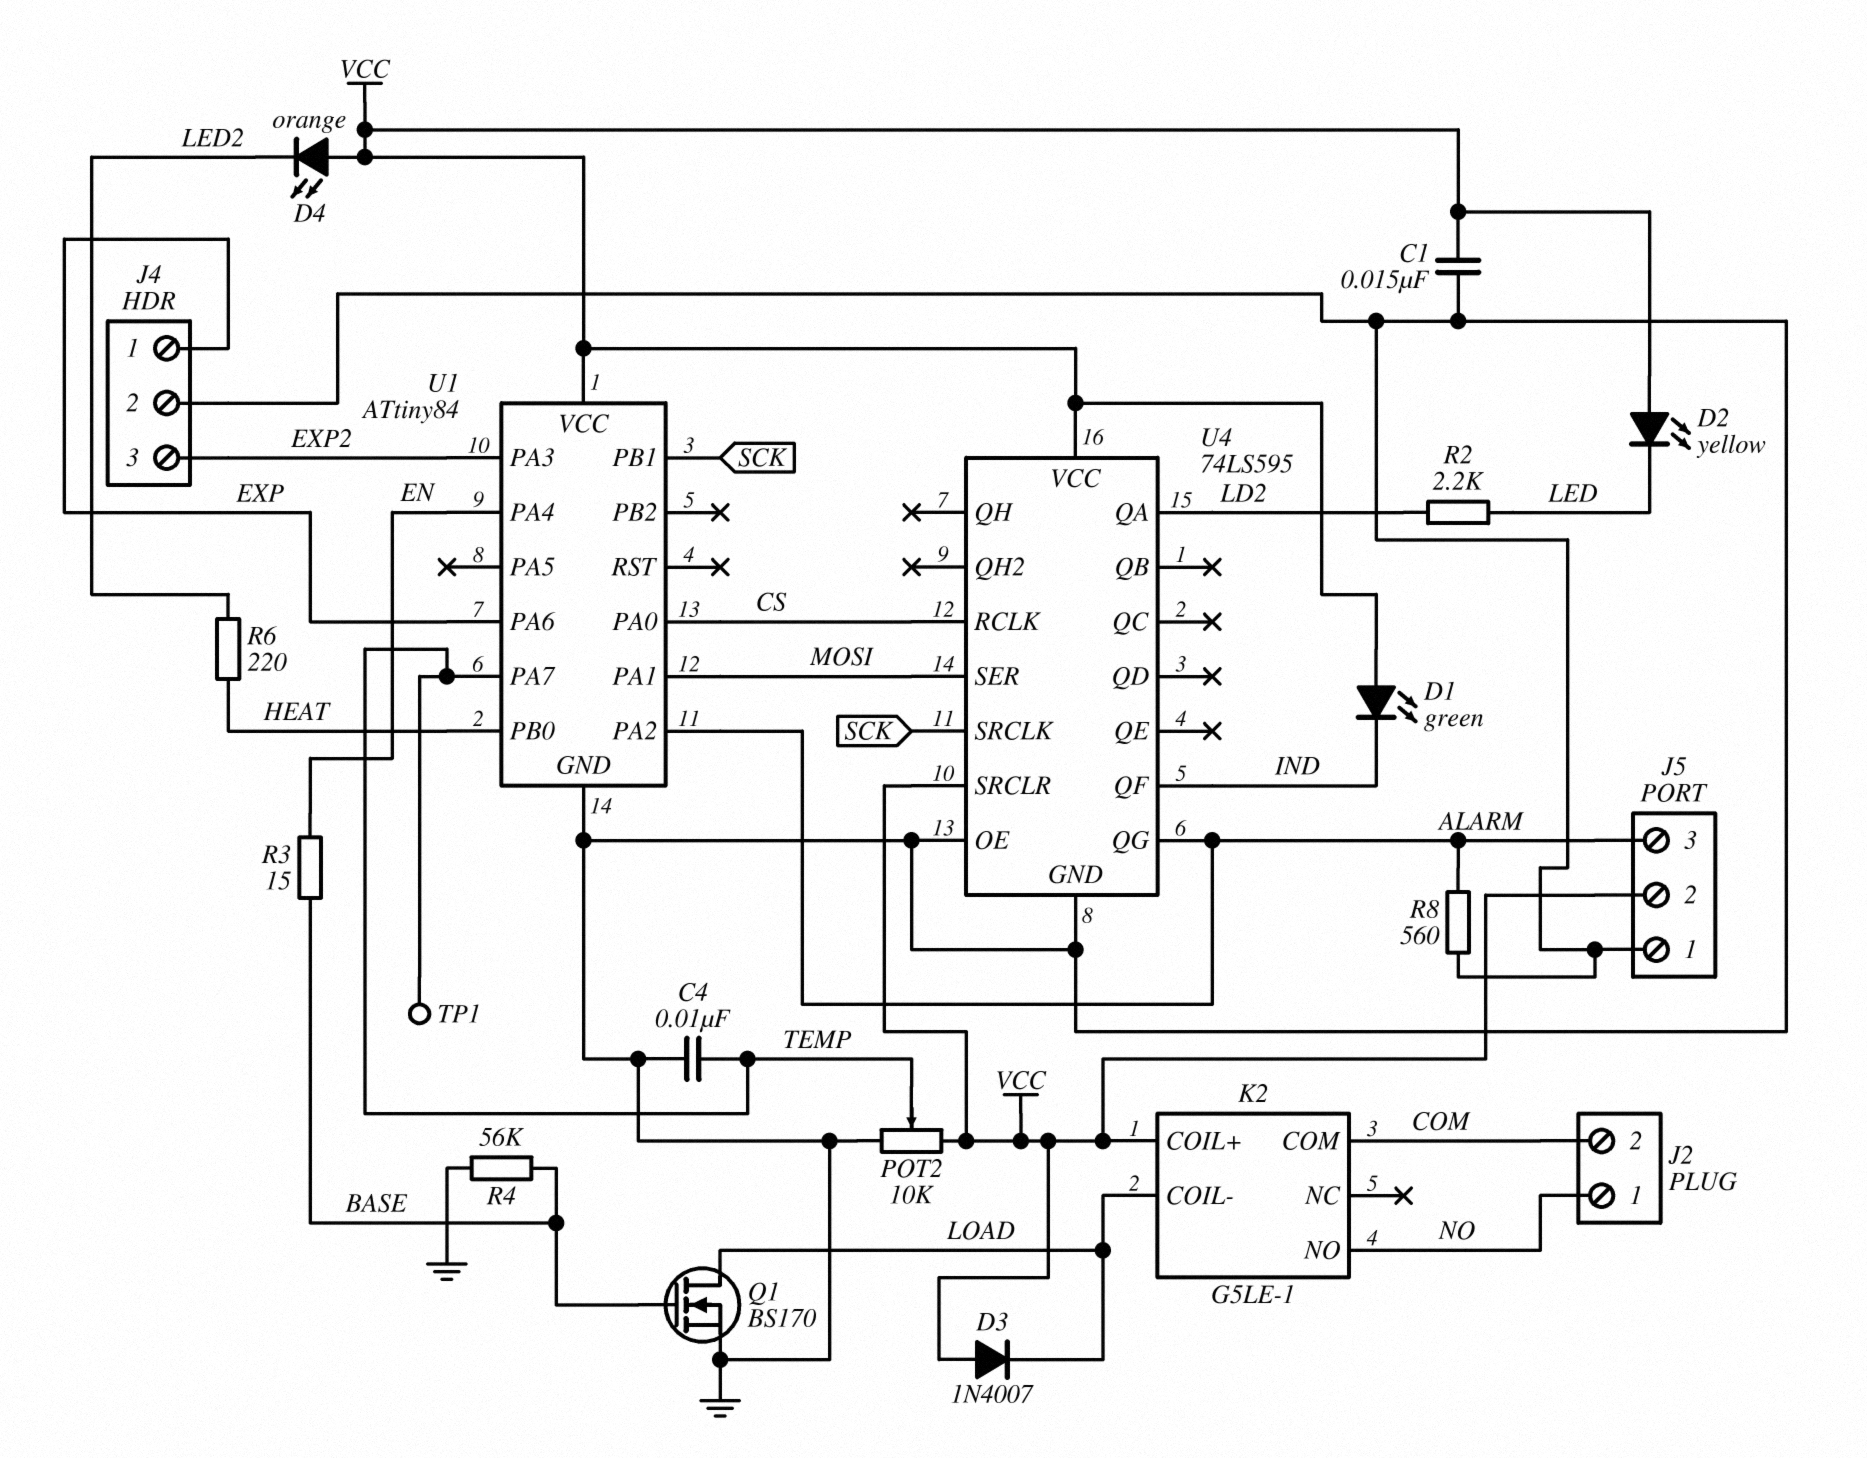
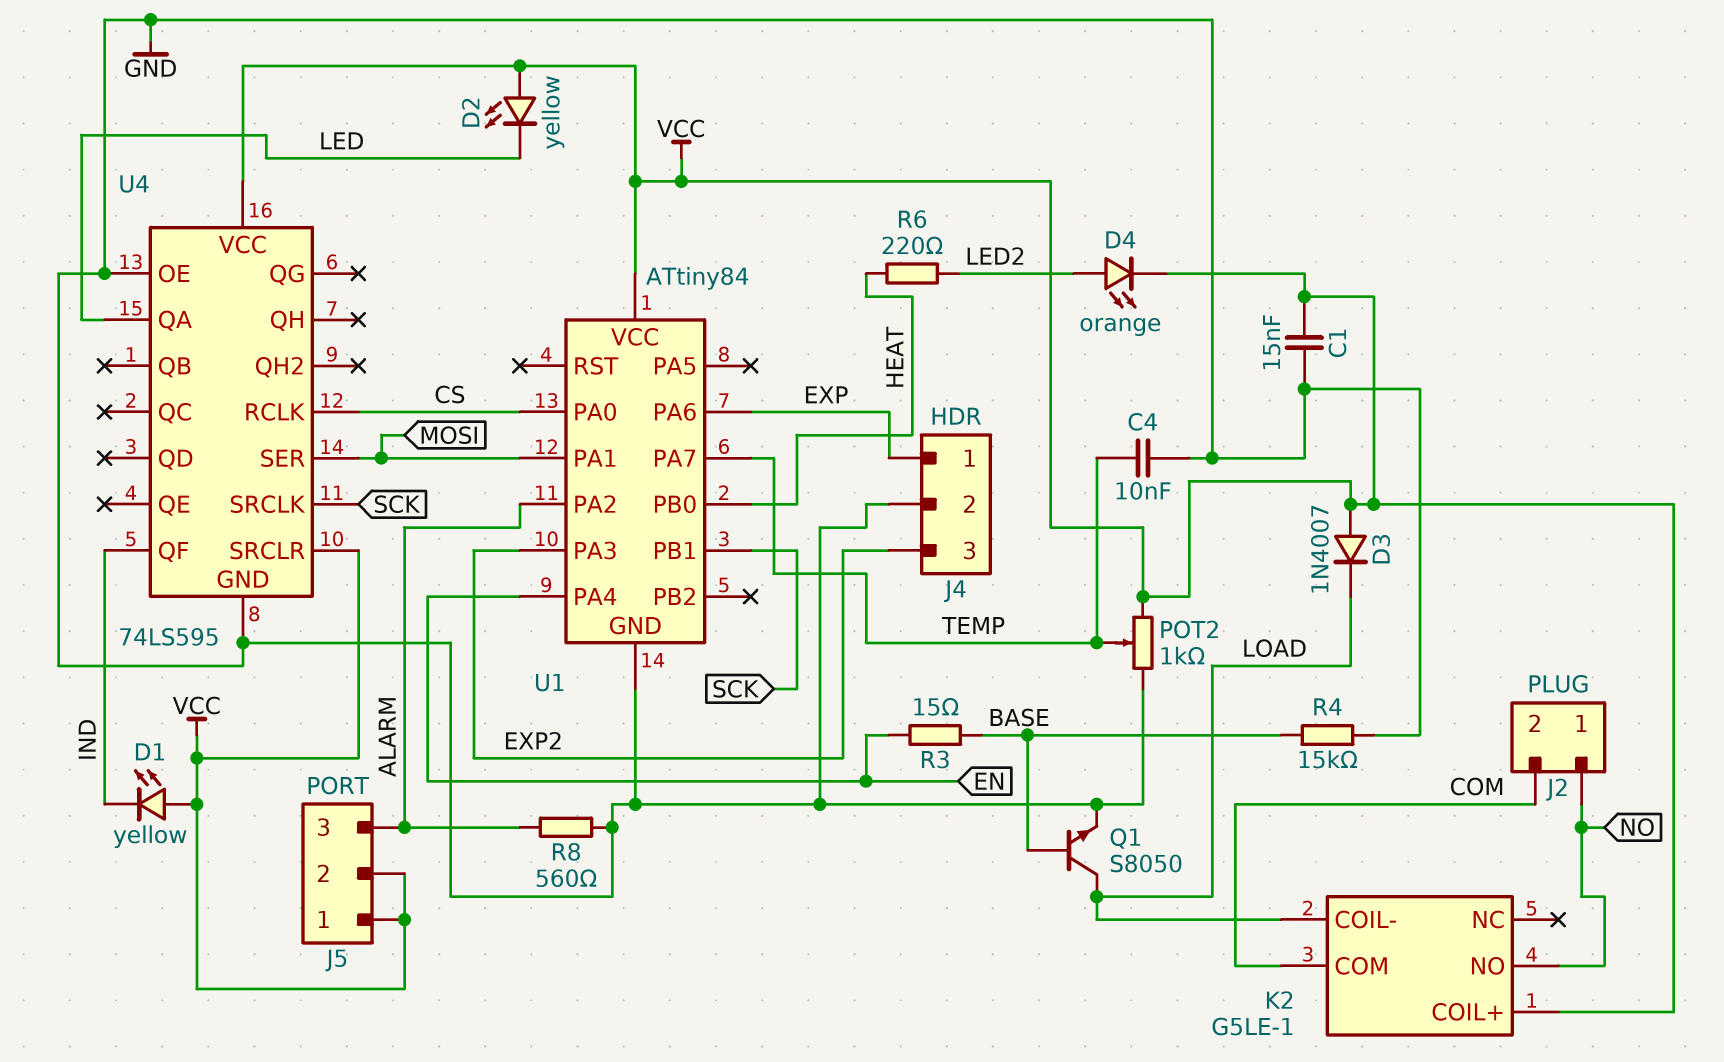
D1: LED green (A VCC, K IND) -> LED yellow (A VCC, K IND)
D4: LED orange (A VCC, K LED2) -> LED orange (A LED2, K VCC)
J5 pin 1: GND -> VCC
POT2: 10k (GND, VCC, wiper TEMP) -> 1k (GND, VCC, wiper TEMP)
Q1: NMOS BS170 (G BASE, D LOAD, S GND) -> NPN S8050 (B BASE, C LOAD, E GND)
R2: 2.2k (LD2, LED) -> none
R4: 56k (BASE, GND) -> 15k (BASE, GND)
TP1: test point (TEMP) -> none
U4 pin QA: LD2 -> LED
U4 pin QG: ALARM -> none

